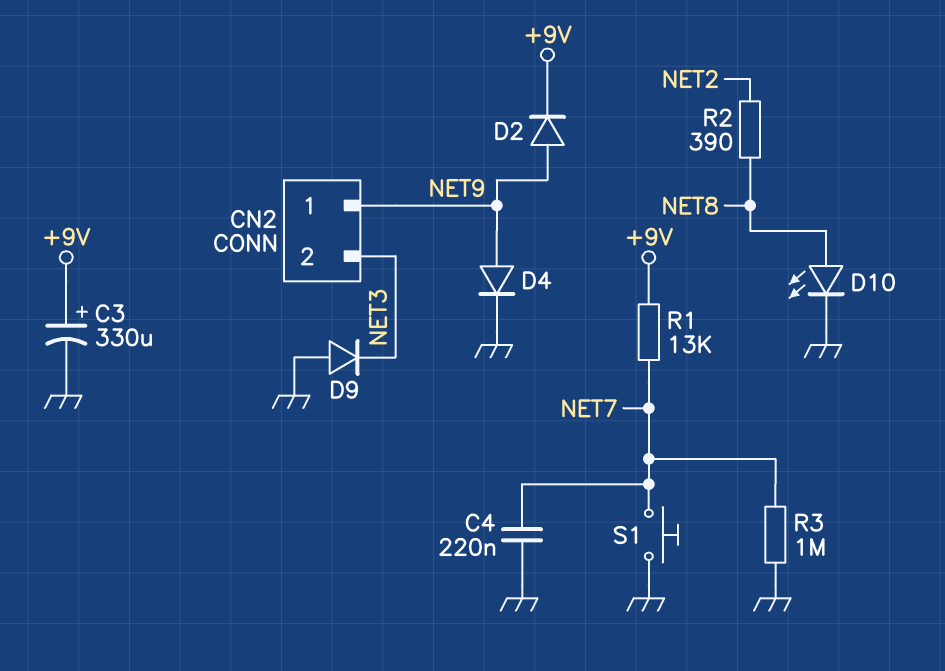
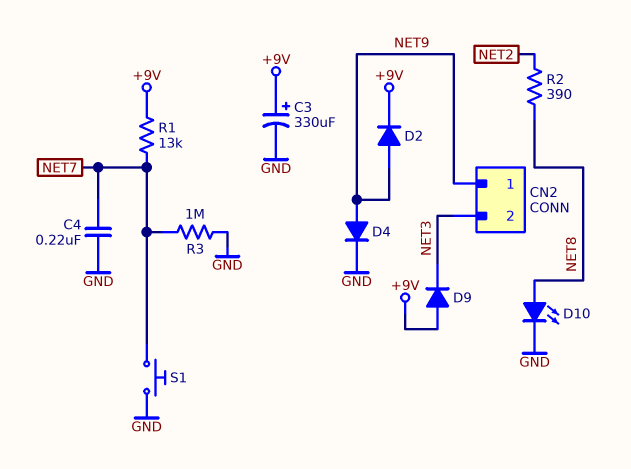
D9: diode (A GND, K NET3) -> diode (A +9V, K NET3)

